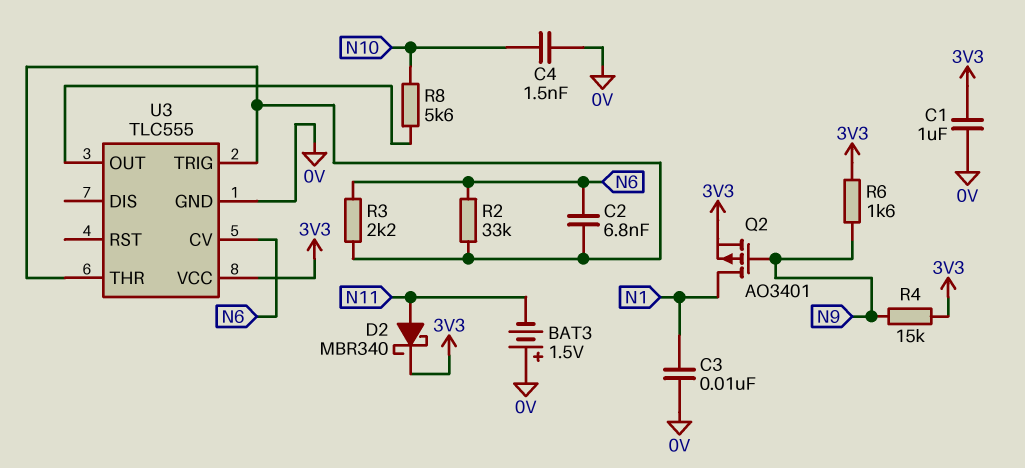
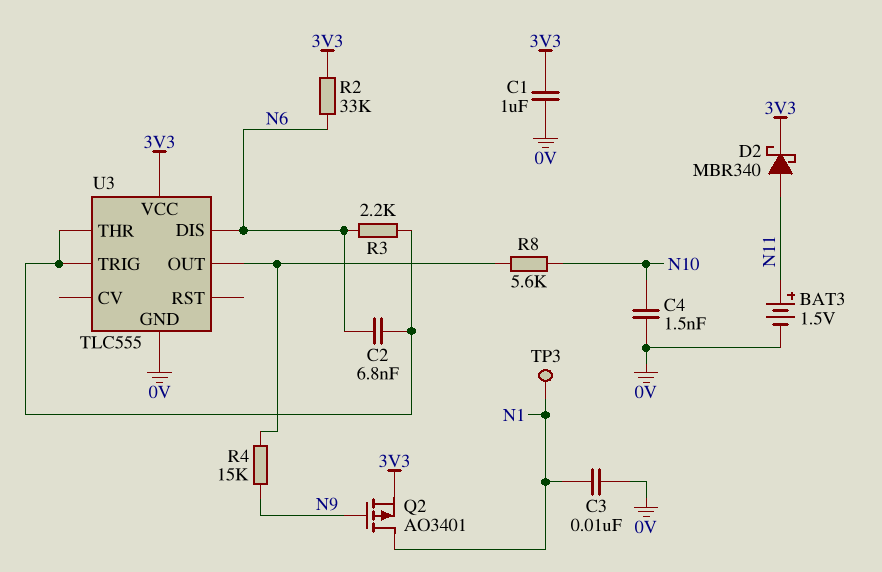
BAT3: 1.5V (plus 0V, minus N11) -> 1.5V (plus N11, minus 0V)
R2: 33k (N6, U3/THR) -> 33k (3V3, N6)
R4: 15k (3V3, N9) -> 15k (N9, U3/OUT)
R6: 1.6k (3V3, N9) -> none
TP3: none -> test point (N1)
U3 pin CV: N6 -> none
U3 pin DIS: none -> N6

